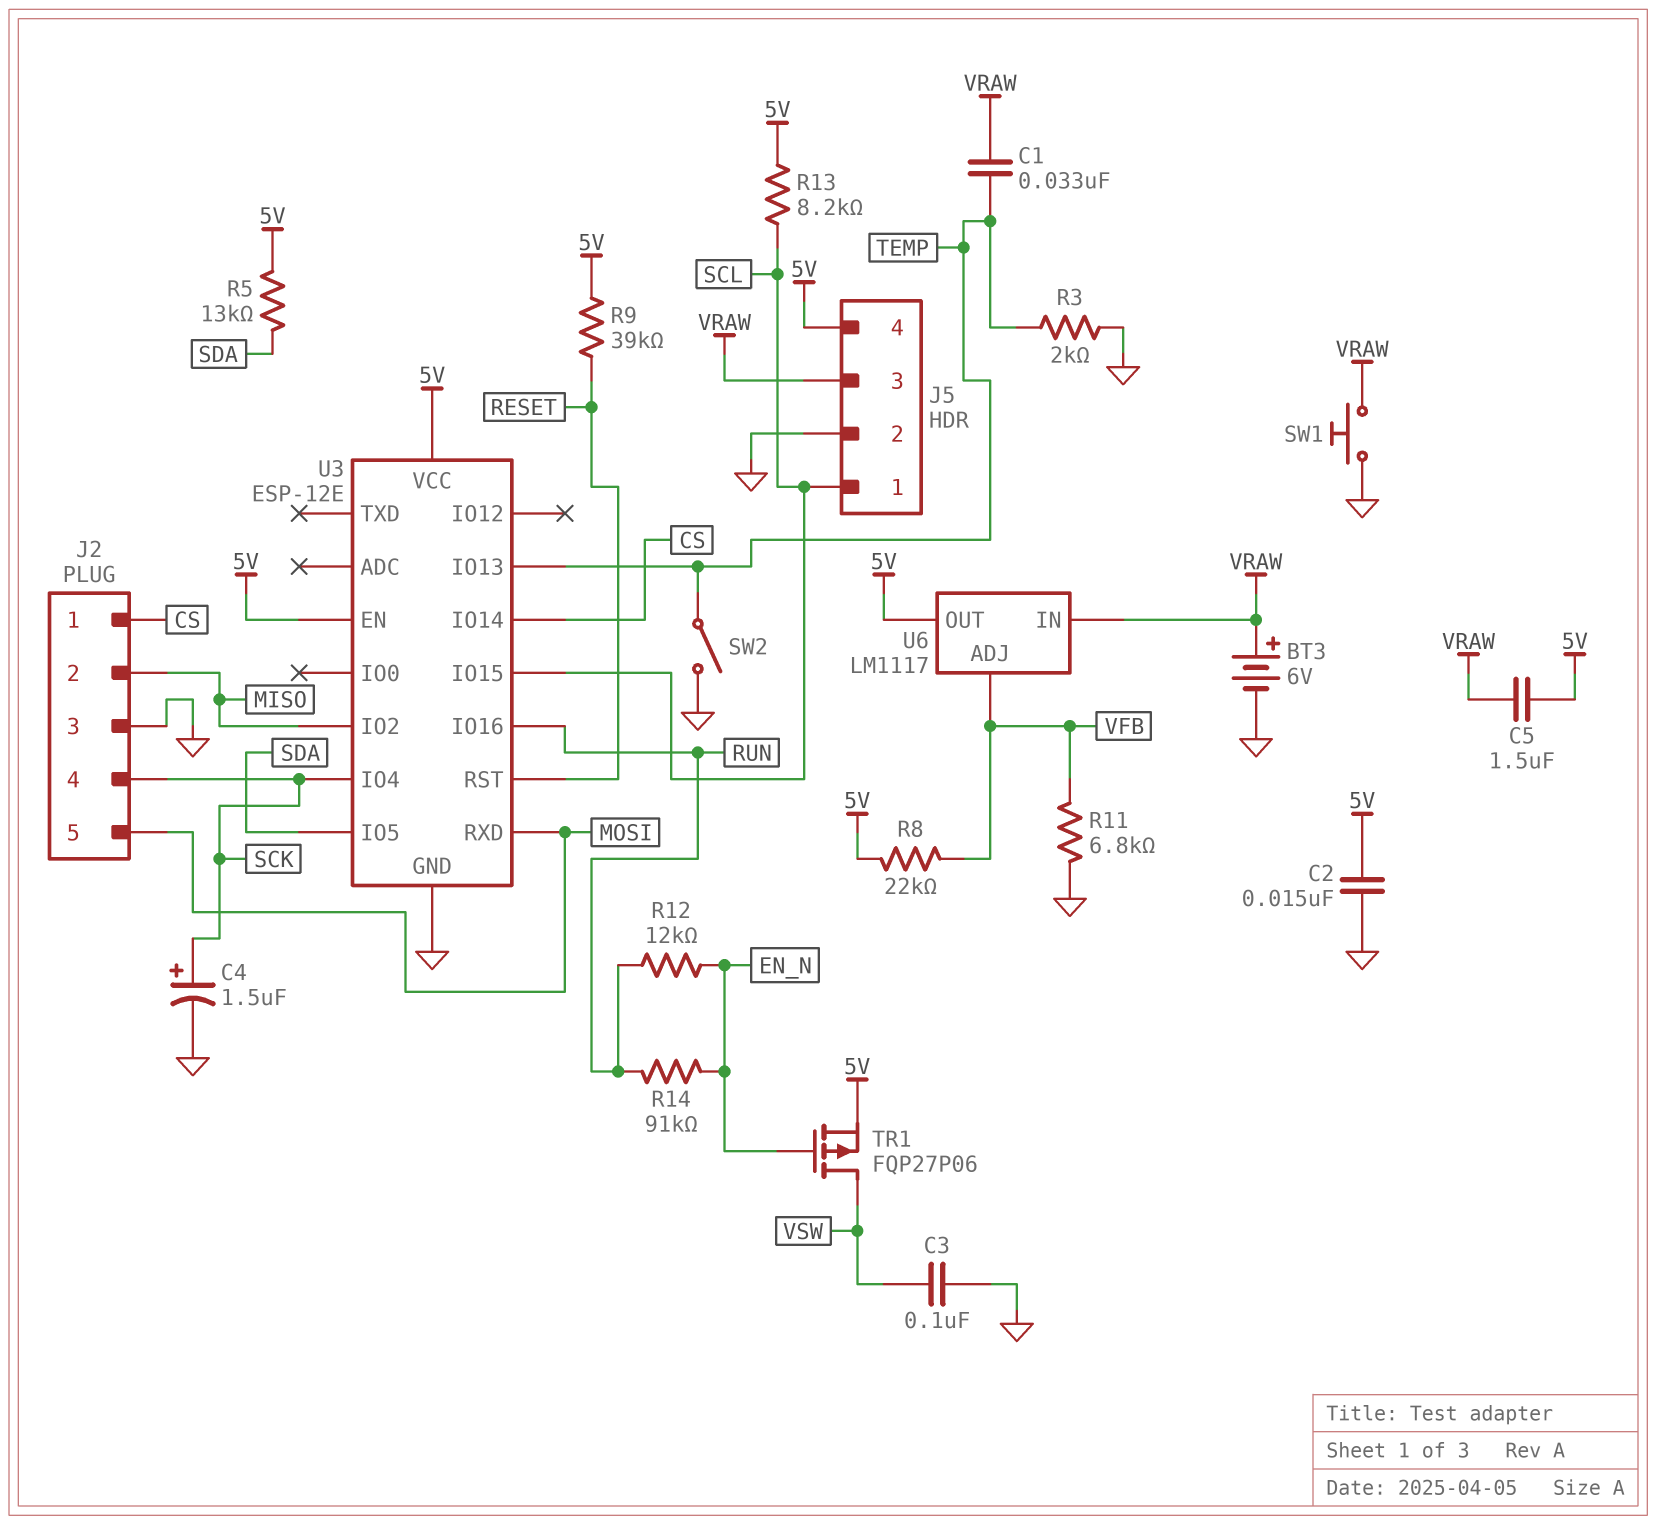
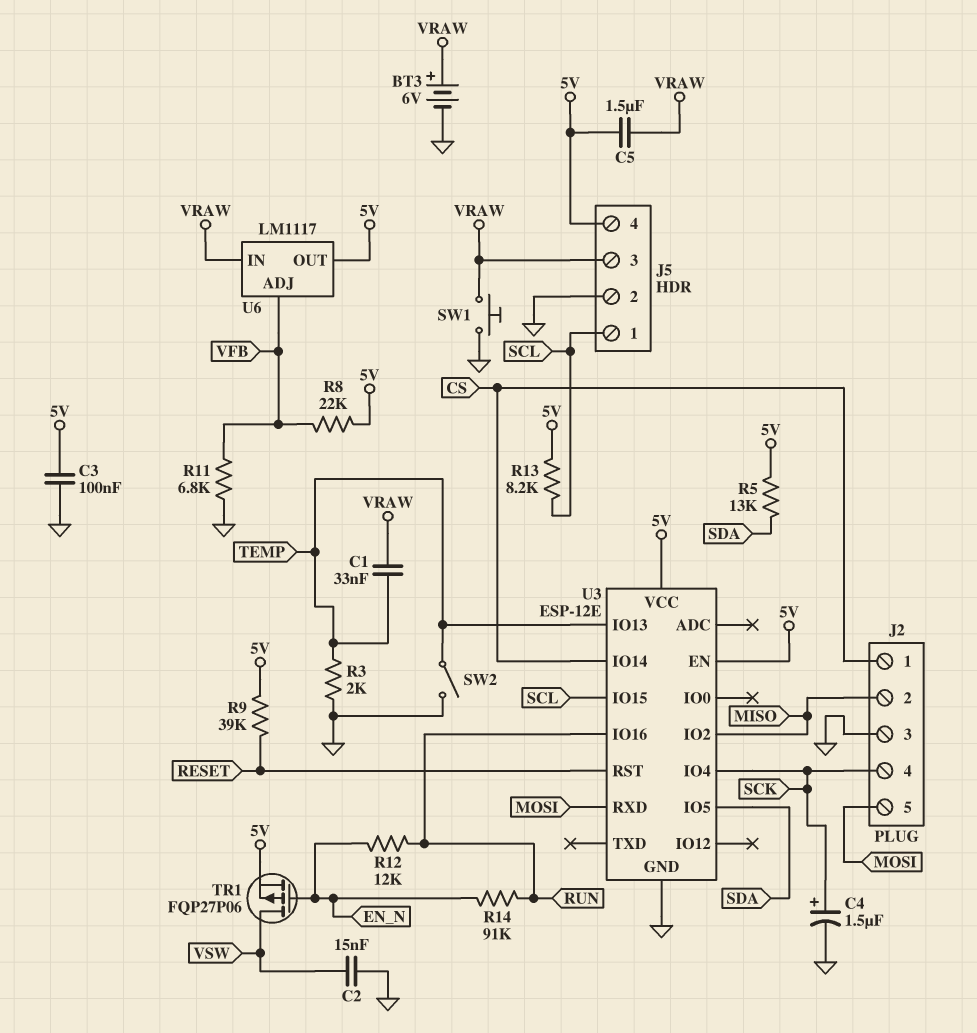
C2: 15nF (5V, GND) -> 15nF (GND, VSW)
C3: 100nF (GND, VSW) -> 100nF (5V, GND)

